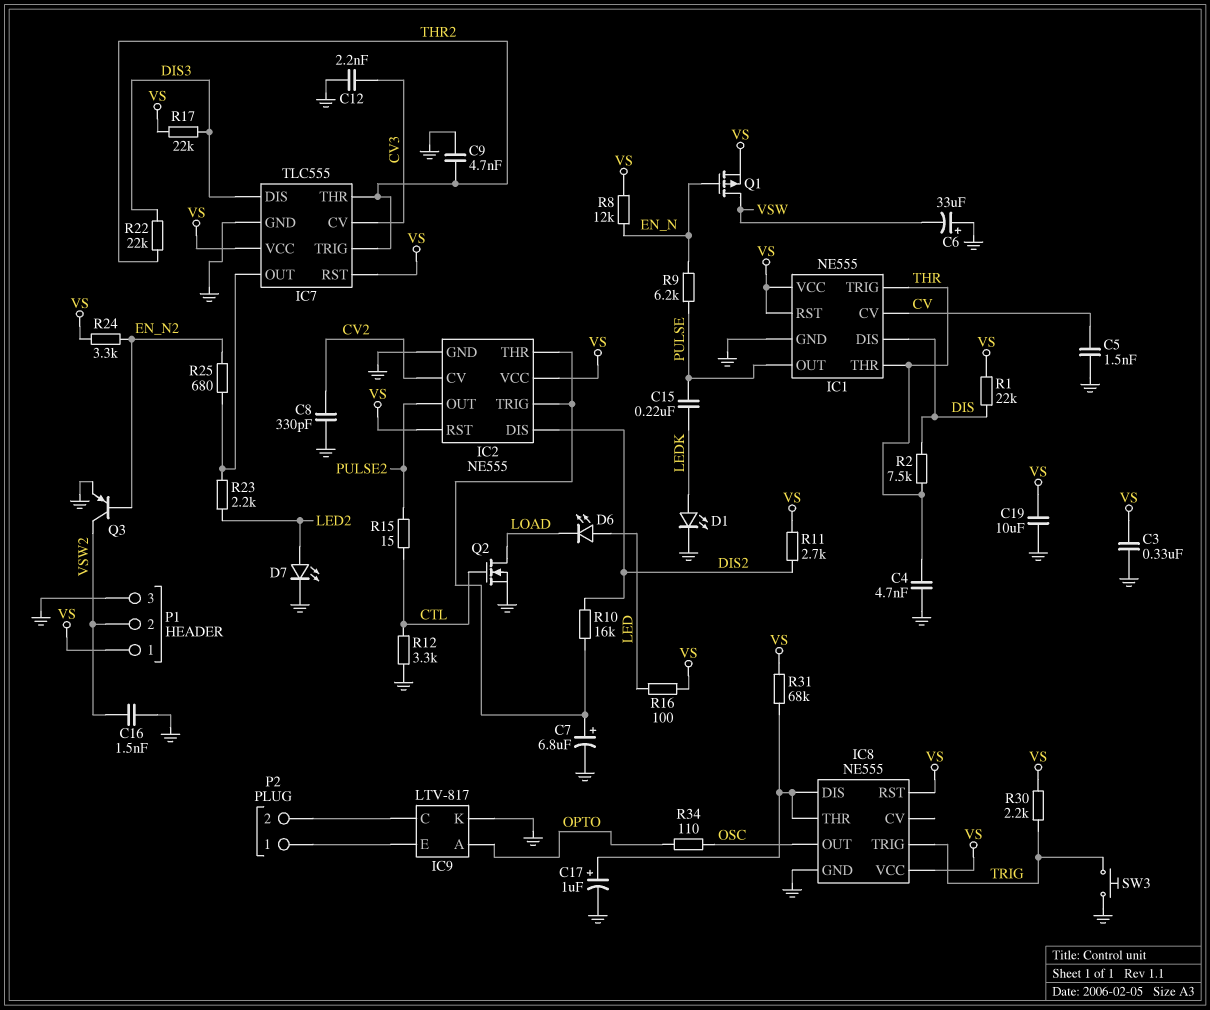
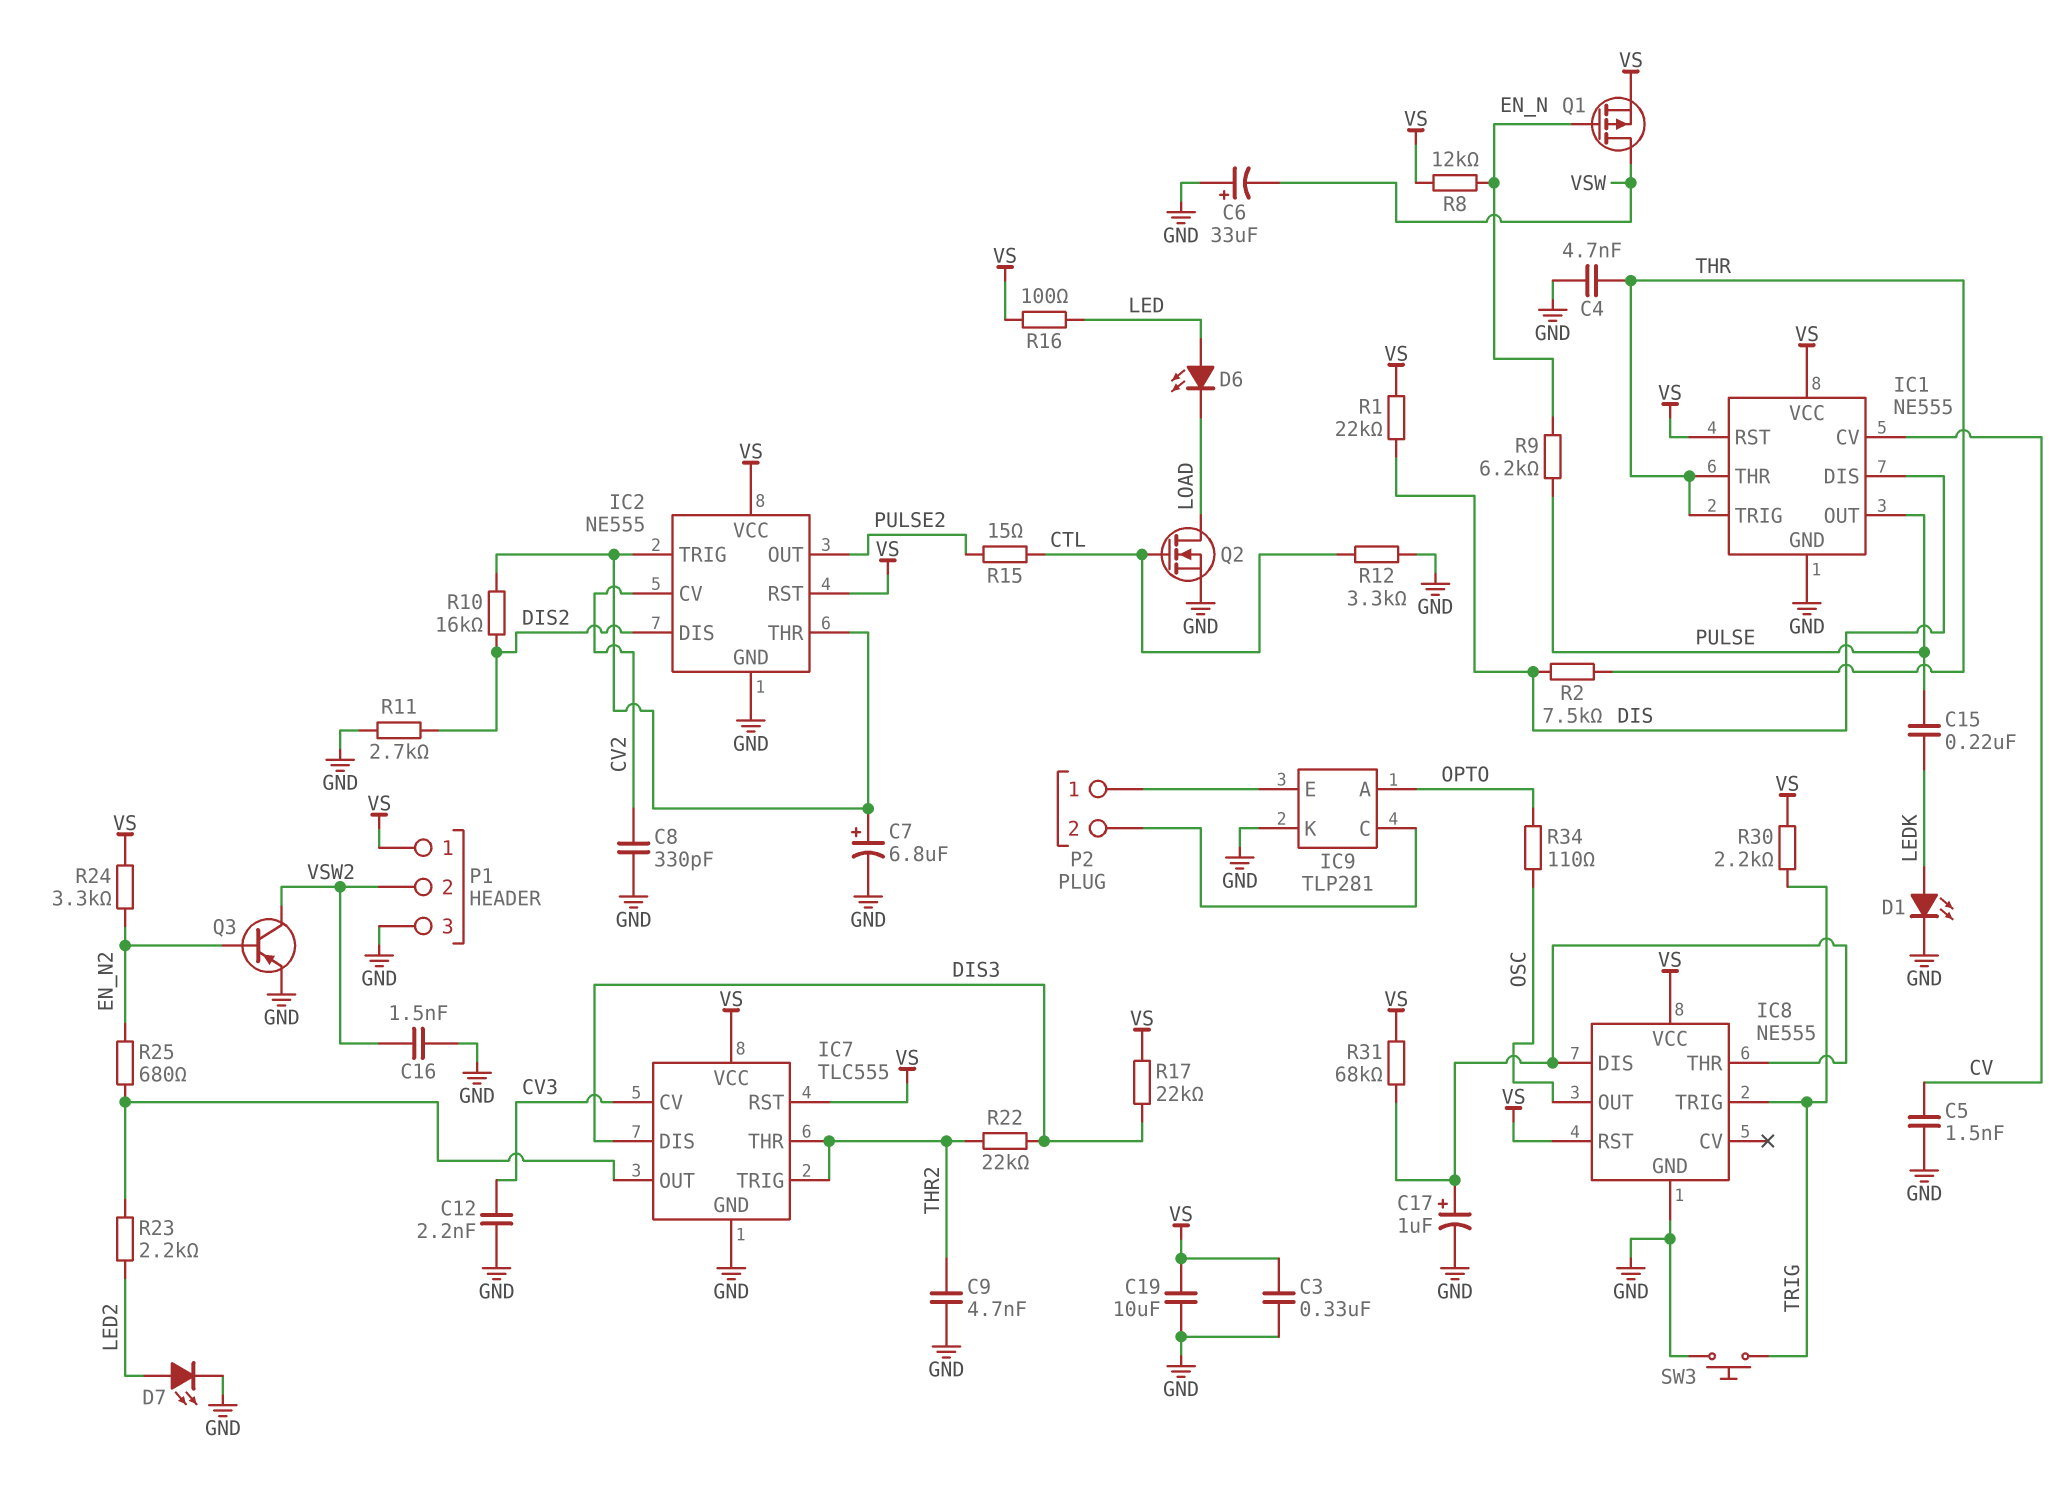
IC9: LTV-817 -> TLP281
R11: 2.7k (DIS2, VS) -> 2.7k (DIS2, GND)

